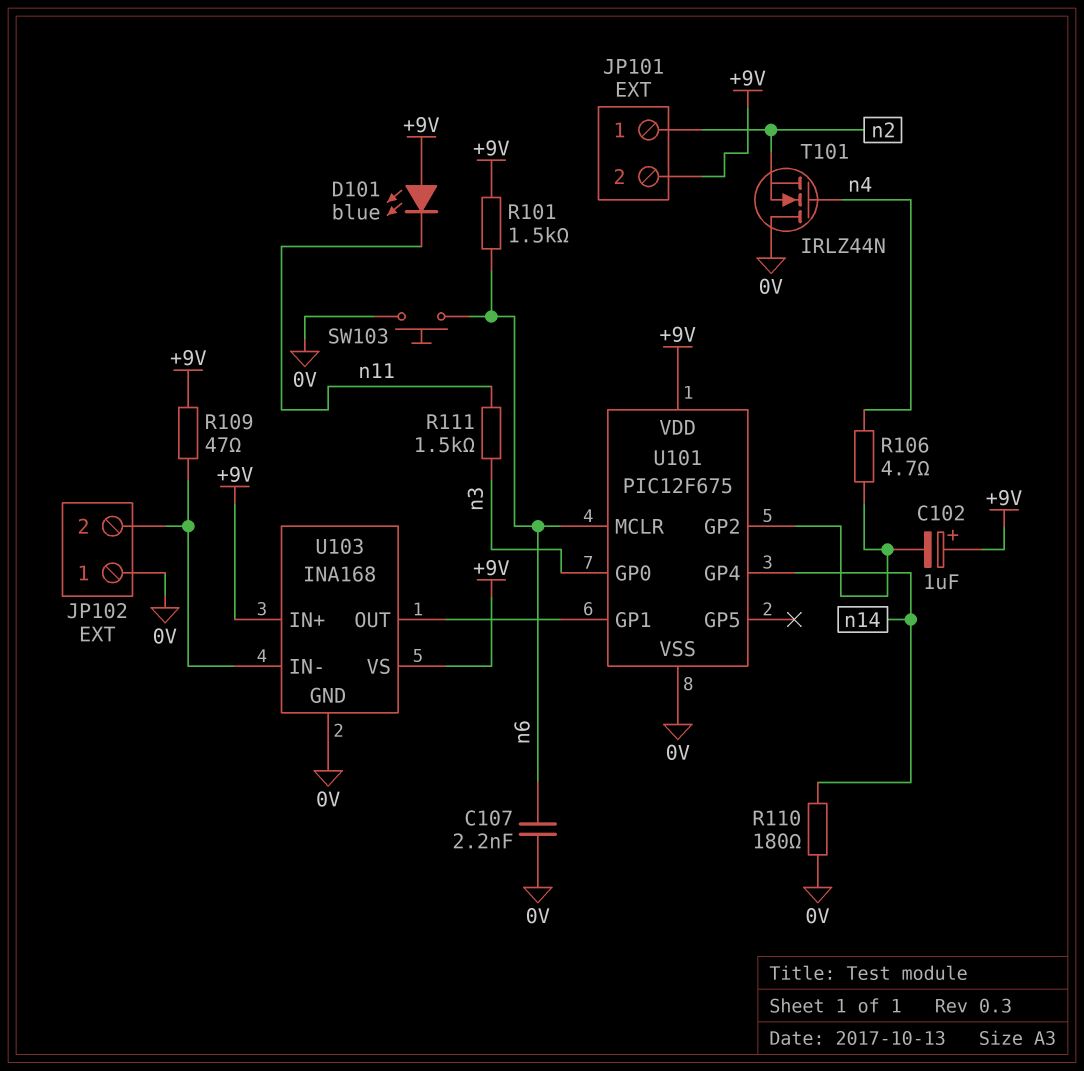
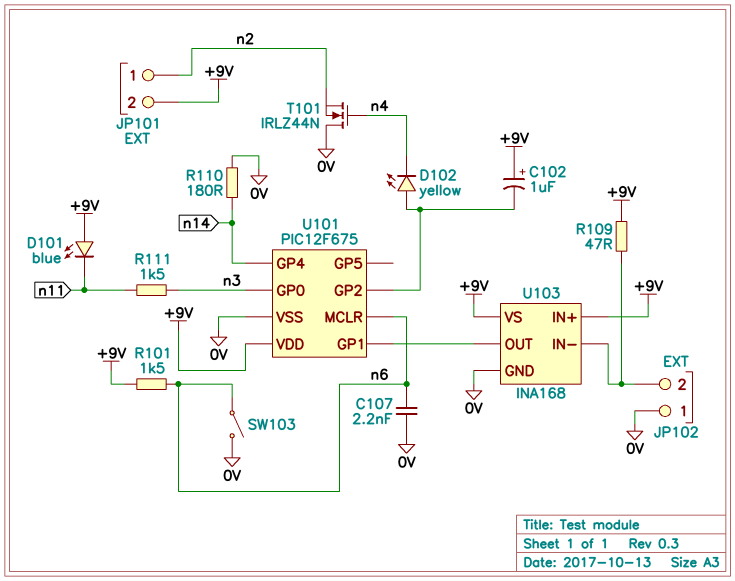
D102: none -> LED yellow (A U101/GP2, K n4)
R106: 4.7 (U101/GP2, n4) -> none
SW103: button (0V, n6) -> switch (0V, n6)

